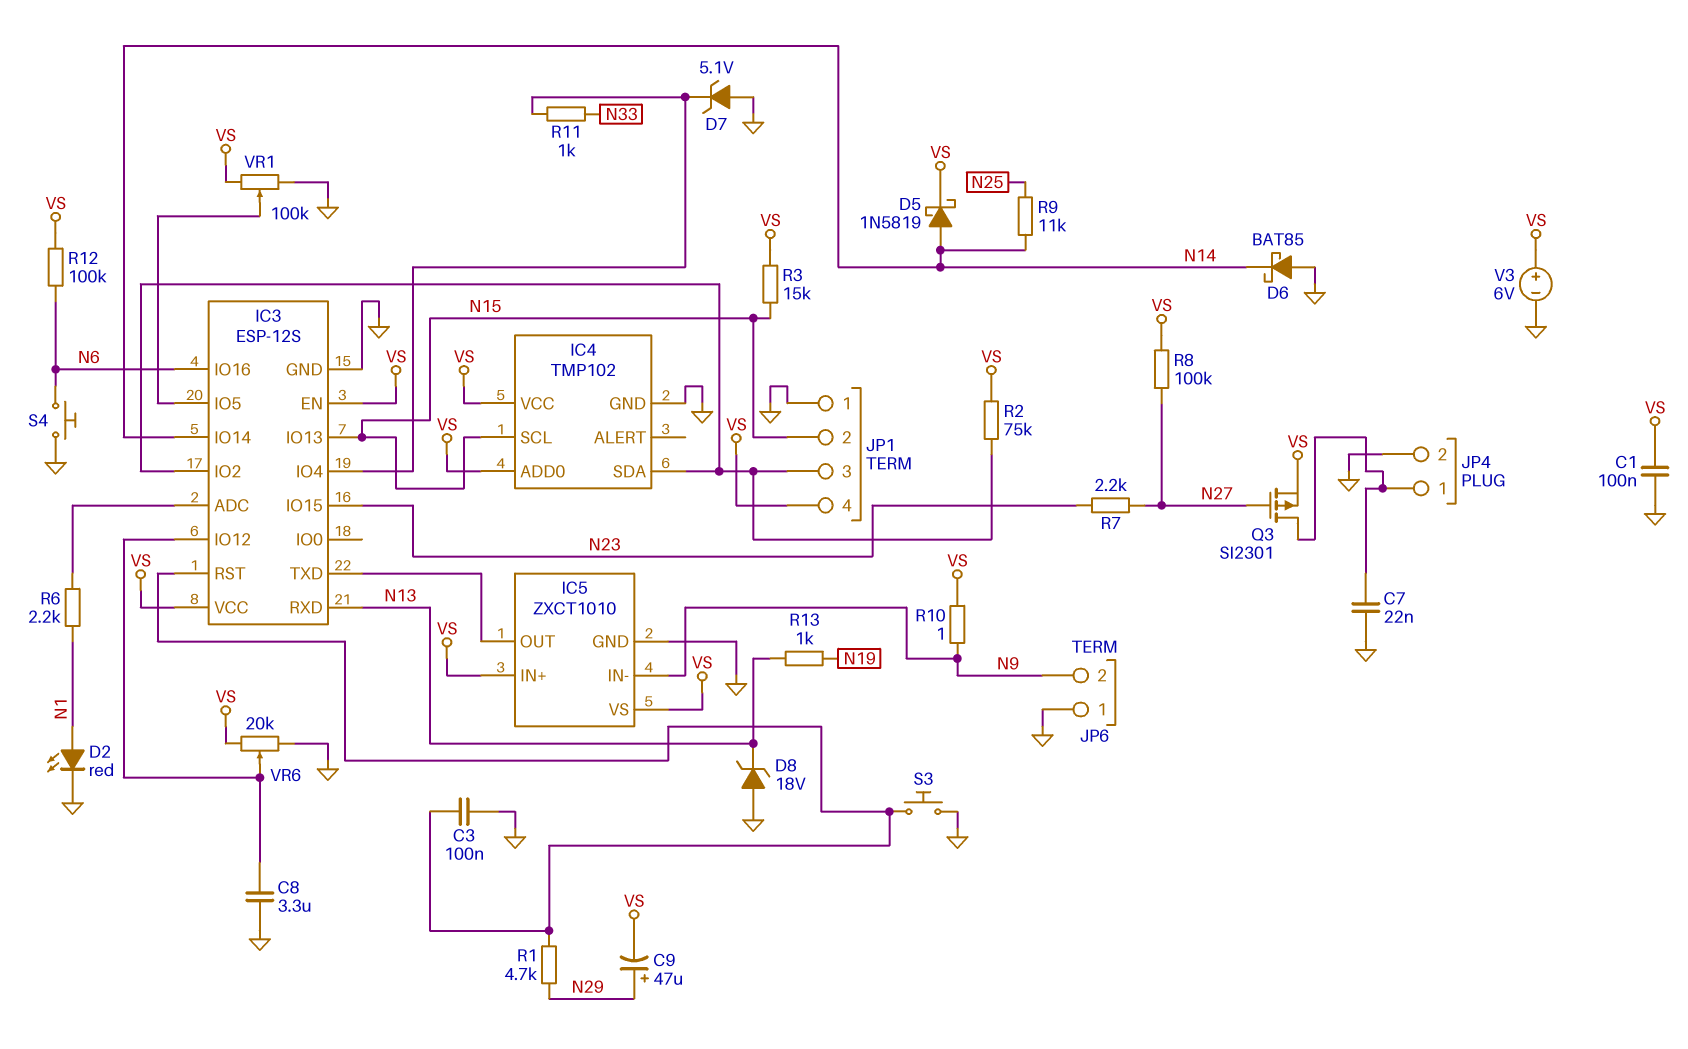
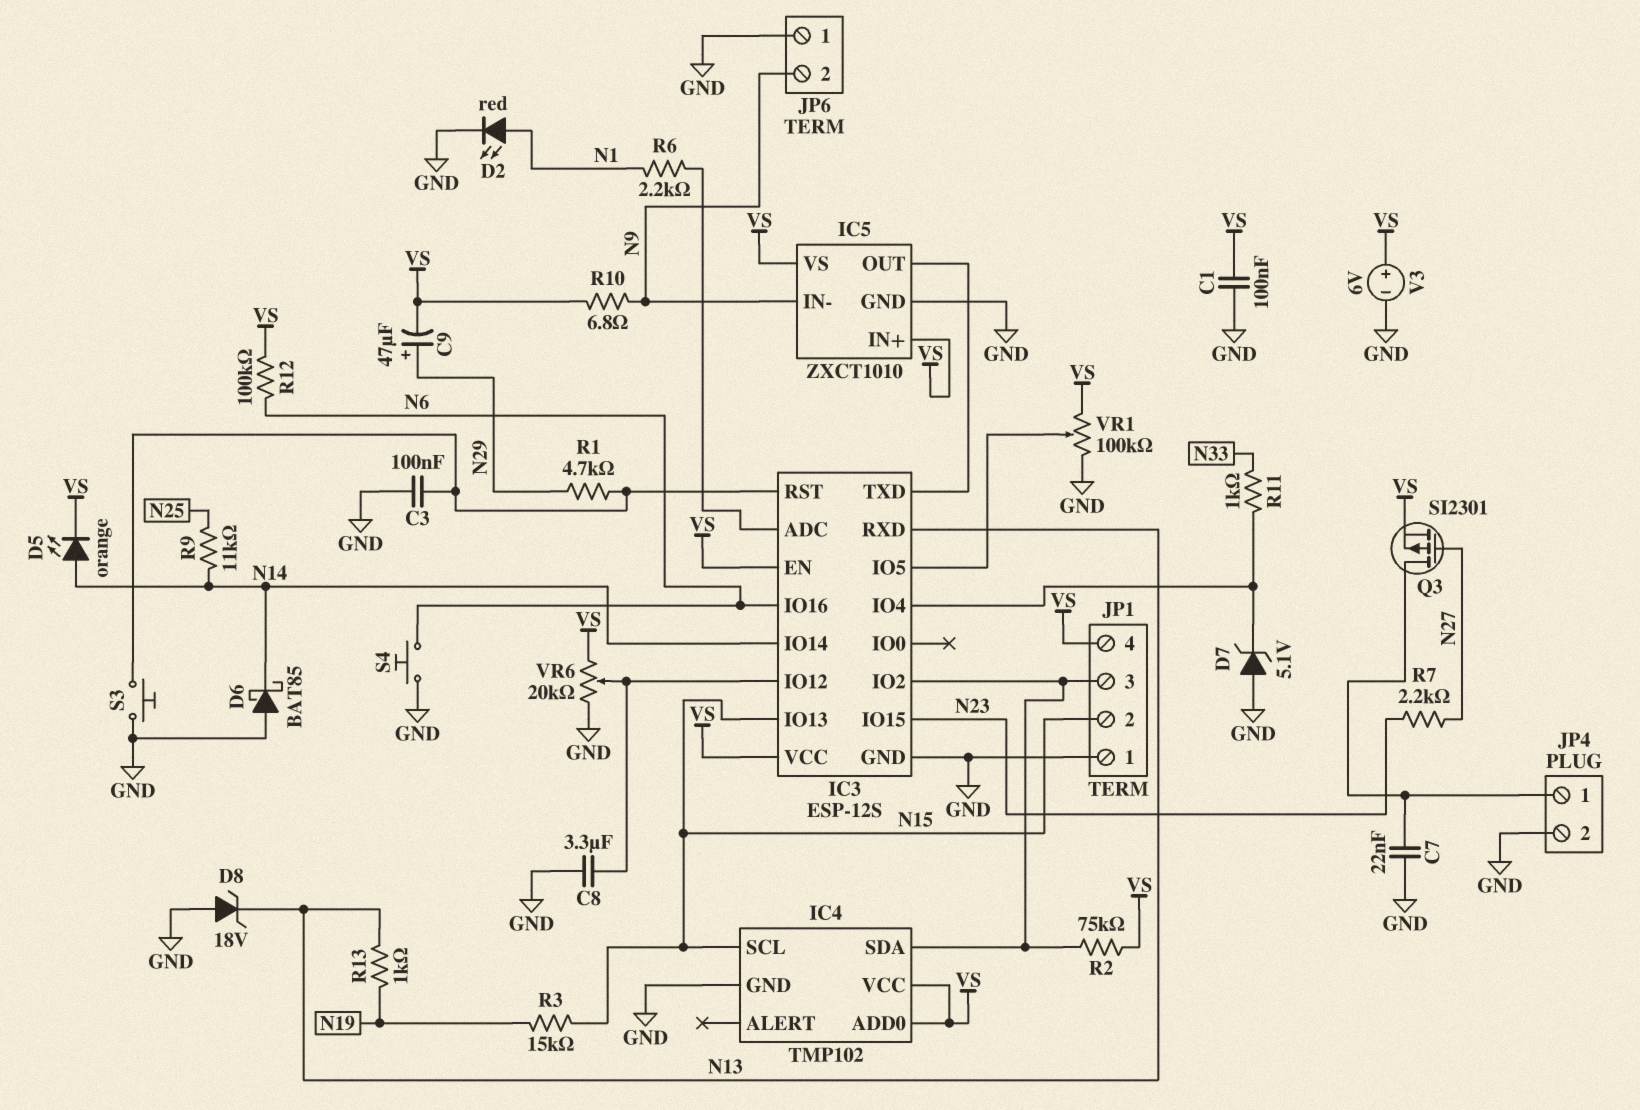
D5: schottky 1N5819 (A N14, K VS) -> LED orange (A N14, K VS)
R3: 15k (N15, VS) -> 15k (N15, N19)
R8: 100k (N27, VS) -> none
R10: 1 (N9, VS) -> 6.8 (N9, VS)

